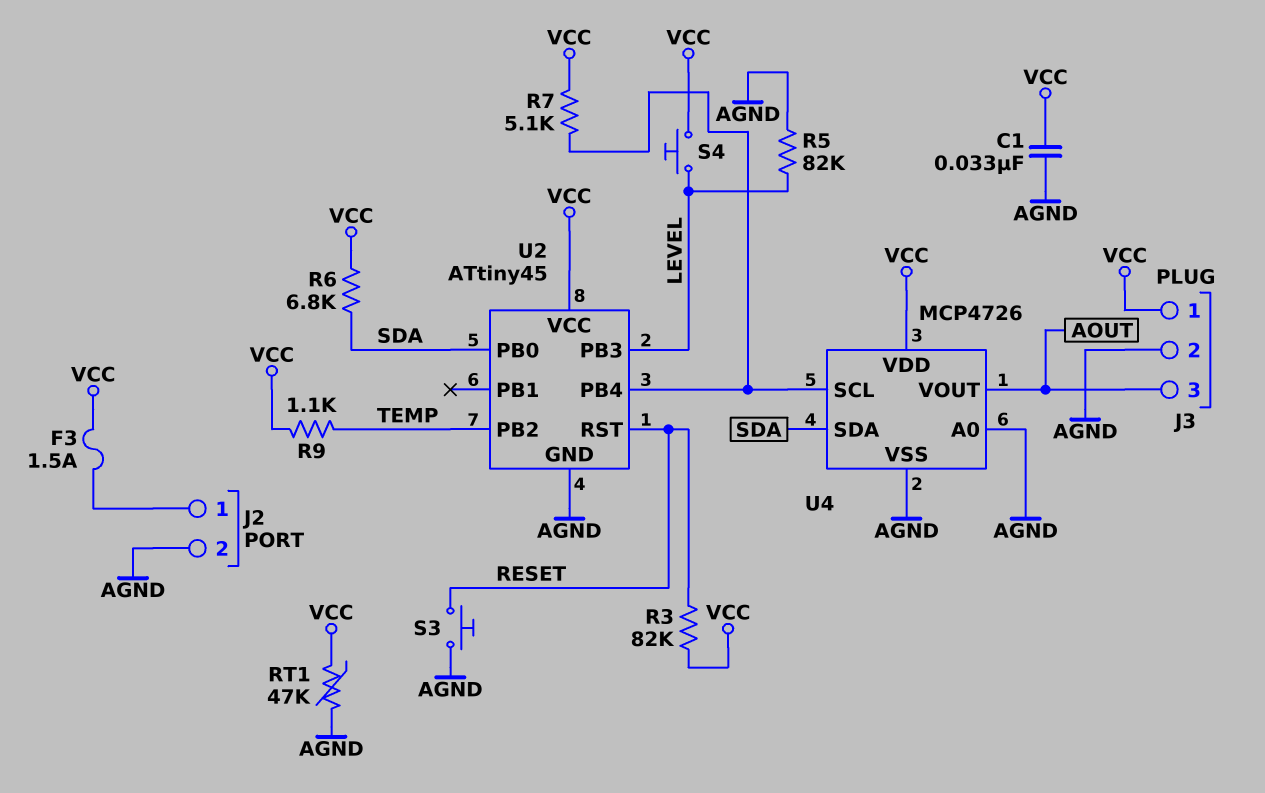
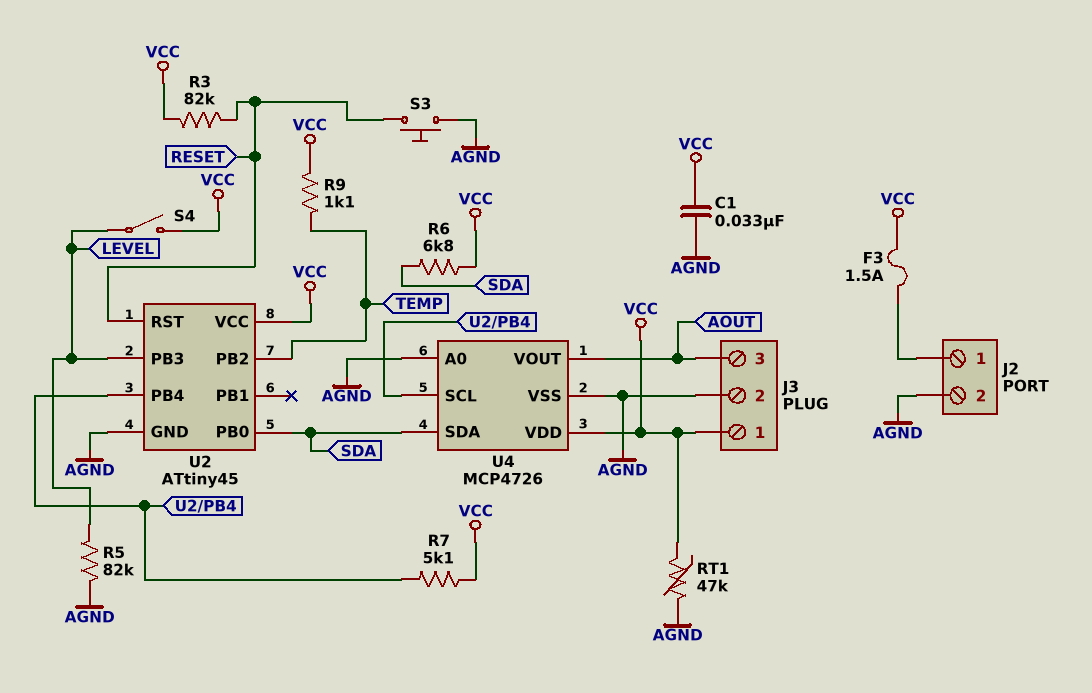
S4: button (LEVEL, VCC) -> switch (LEVEL, VCC)

